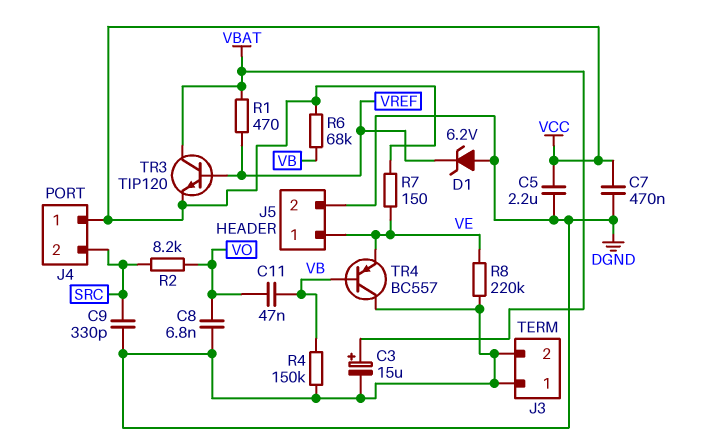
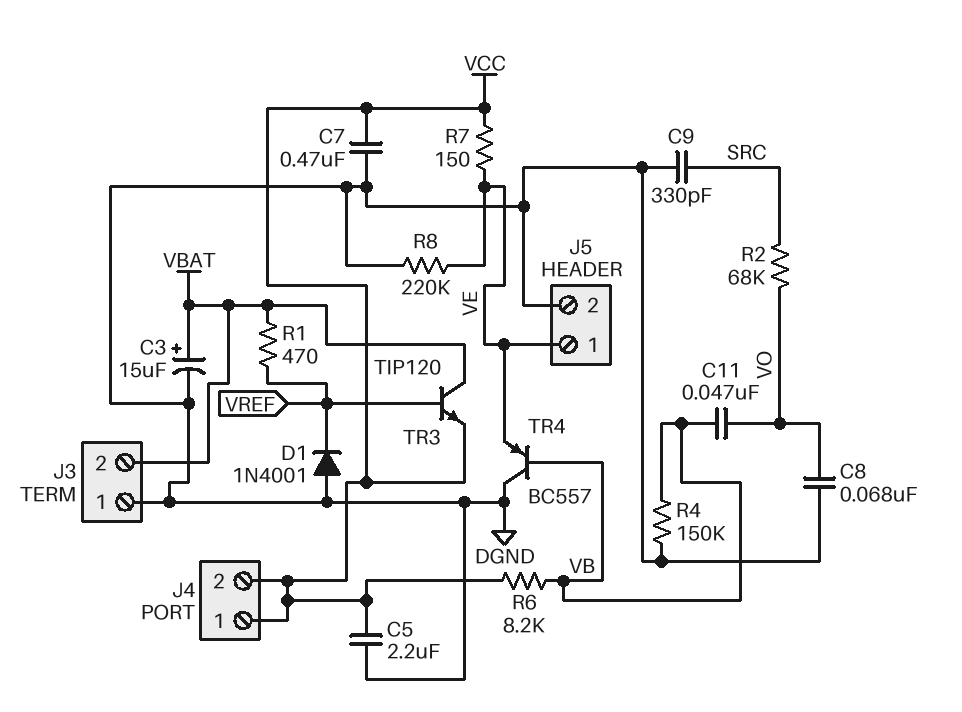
C8: 6.8nF (DGND, VO) -> 68nF (DGND, VO)
D1: zener 6.2V (A DGND, K VREF) -> diode 1N4001 (A DGND, K VREF)
J3 pin 2: DGND -> VBAT
J4 pin 2: SRC -> VCC
R2: 8.2k (SRC, VO) -> 68k (SRC, VO)
R6: 68k (VB, VCC) -> 8.2k (VB, VCC)

